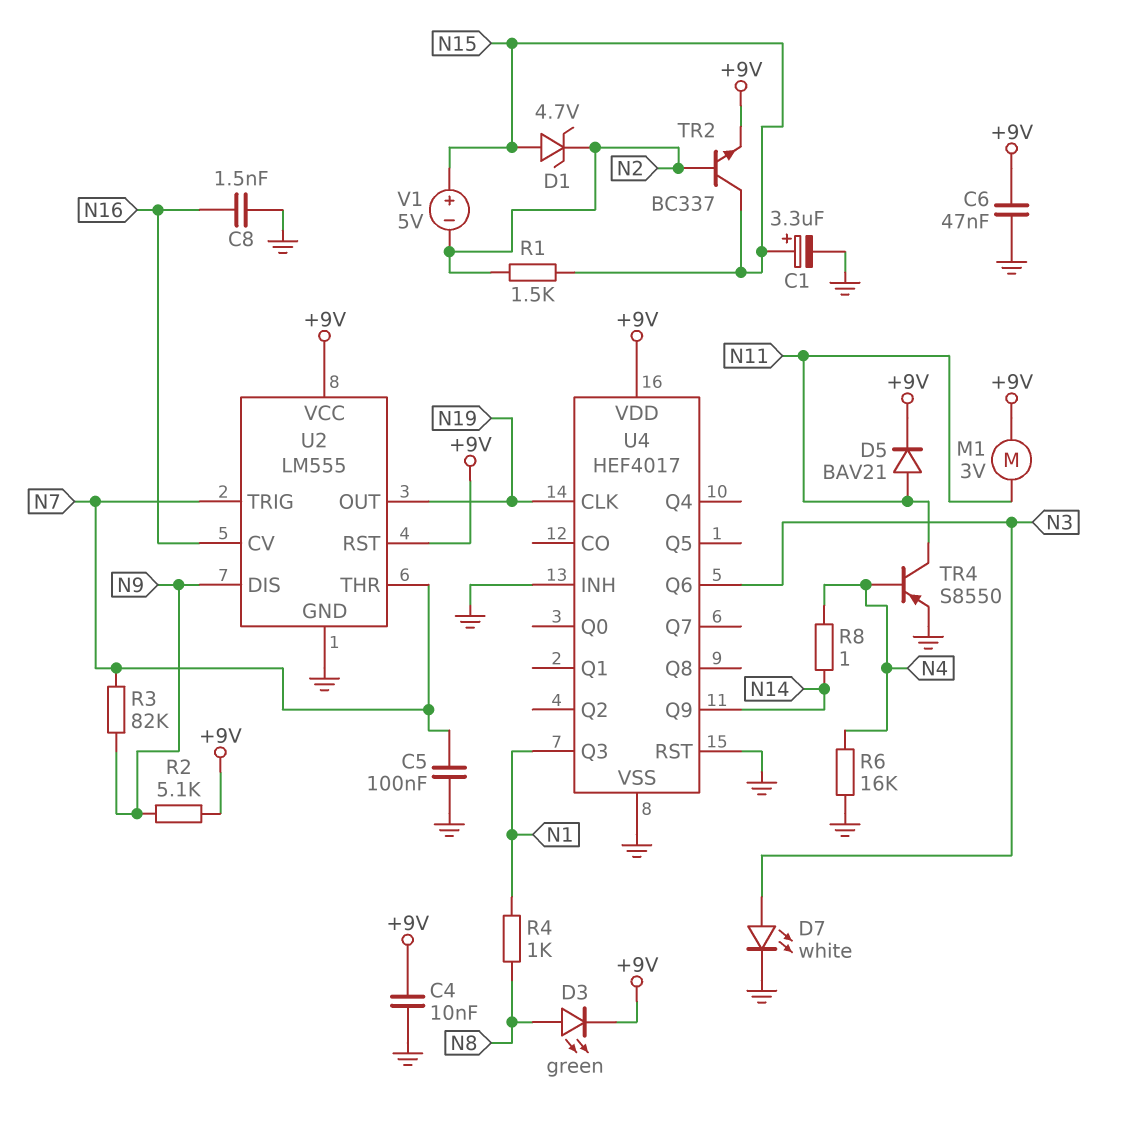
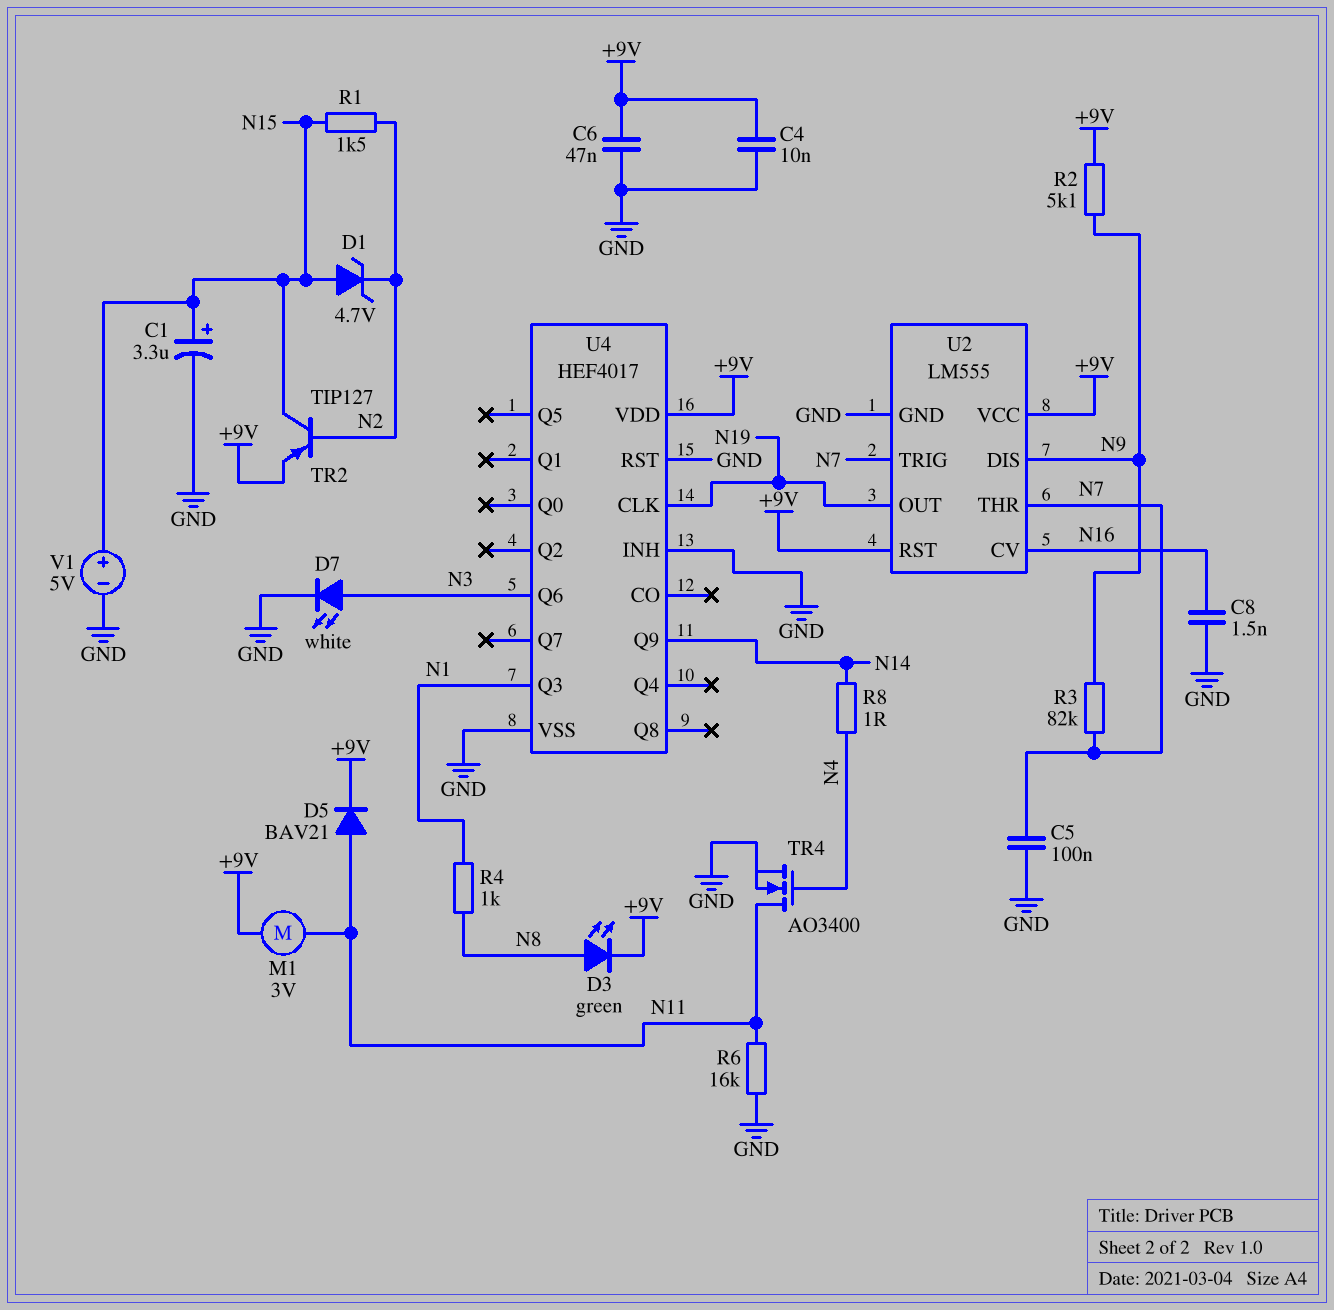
R6: 16k (GND, N4) -> 16k (GND, N11)
TR2: NPN BC337 (B N2, C N15, E +9V) -> PNP TIP127 (B N2, C N15, E +9V)
TR4: PNP S8550 (B N4, C N11, E GND) -> NMOS AO3400 (G N4, D N11, S GND)
V1: 5V (plus N15, minus N2) -> 5V (plus N15, minus GND)

